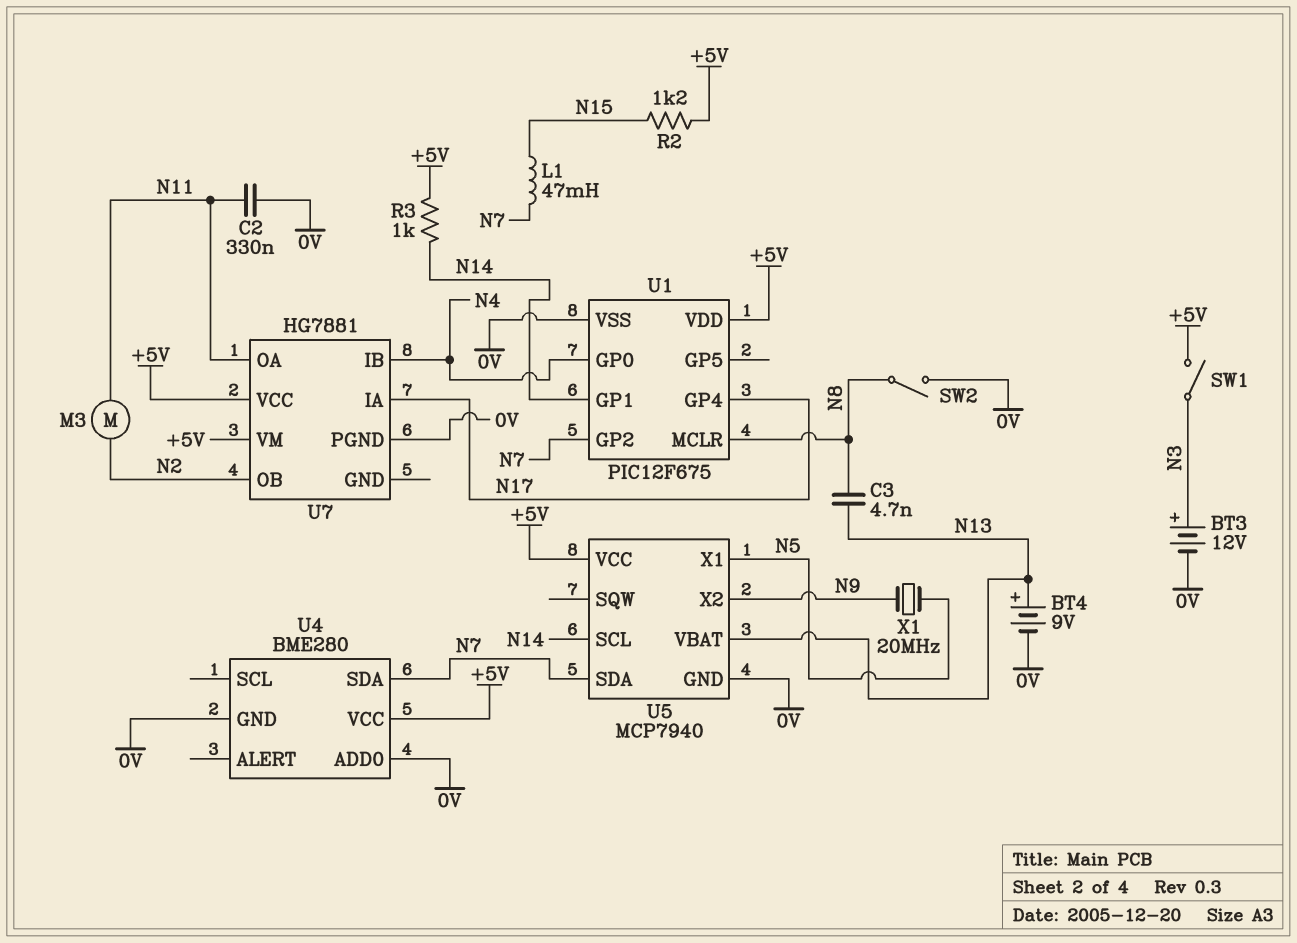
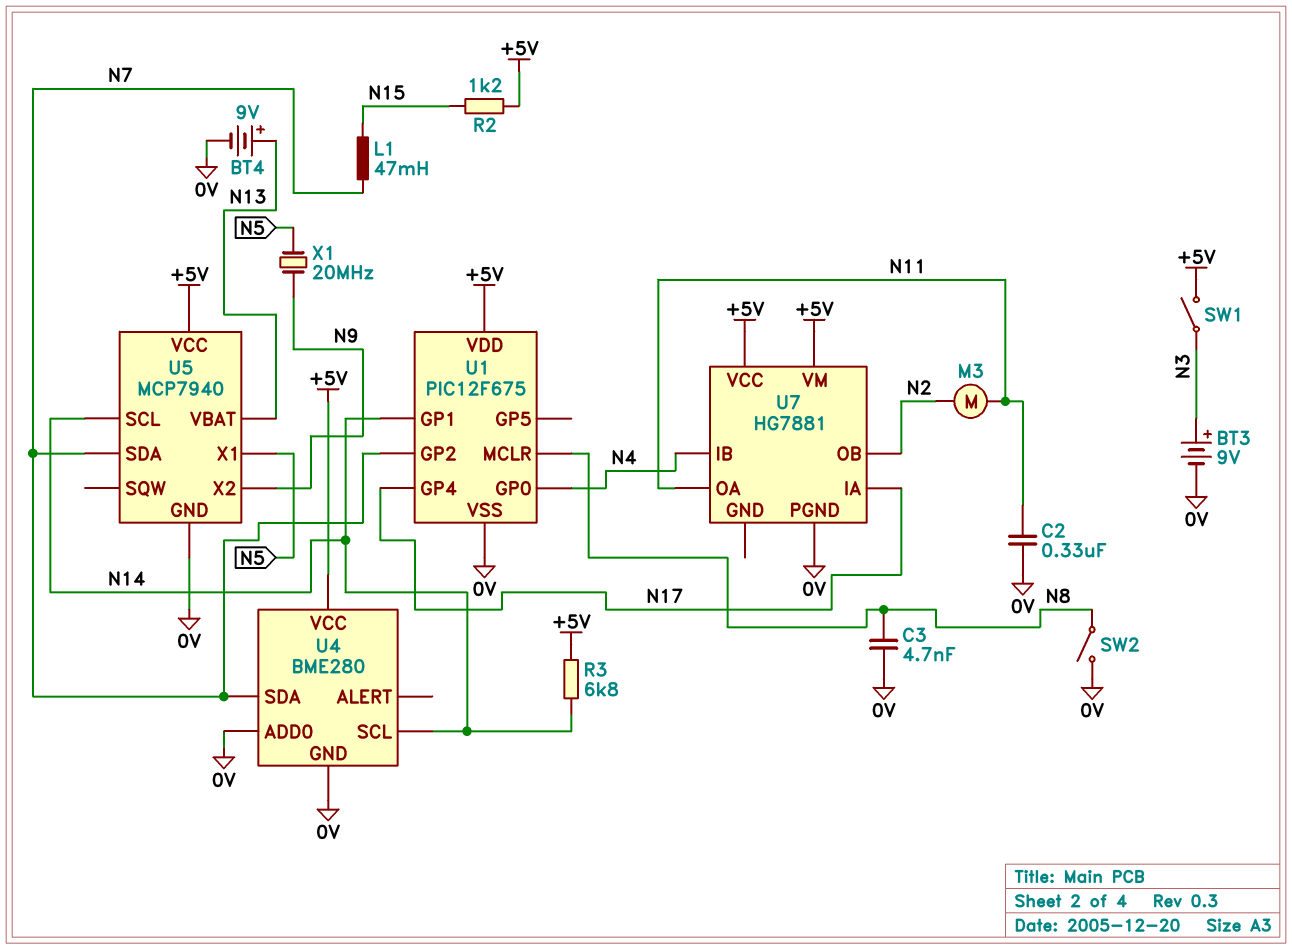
BT3: 12V (plus N3, minus 0V) -> 9V (plus N3, minus 0V)
C3: 4.7nF (N8, N13) -> 4.7nF (0V, N8)
R3: 1k (+5V, N14) -> 6.8k (+5V, N14)
U4 pin SCL: none -> N14

